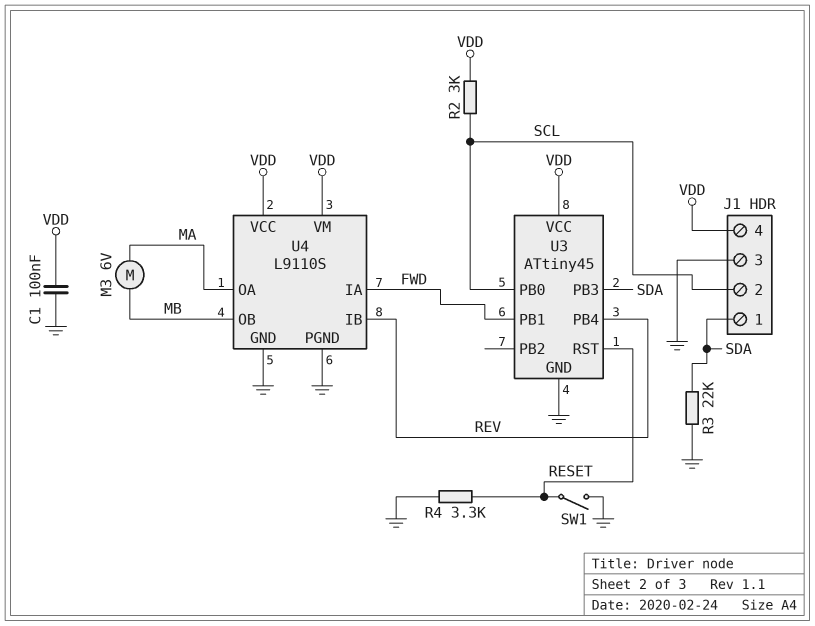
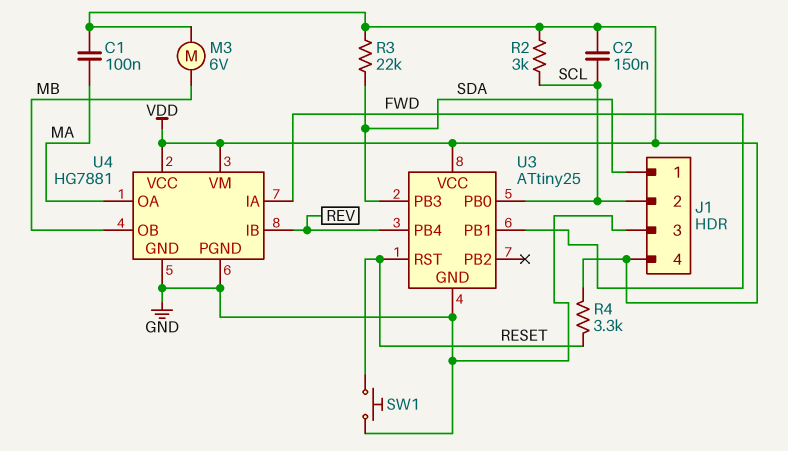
C1: 100nF (GND, VDD) -> 100nF (MA, VDD)
C2: none -> 150nF (SCL, VDD)
M3: motor 6V (MA, MB) -> motor 6V (MB, VDD)
R3: 22k (GND, SDA) -> 22k (SDA, VDD)
R4: 3.3k (GND, RESET) -> 3.3k (RESET, VDD)
SW1: switch (GND, RESET) -> button (GND, RESET)
U3: ATtiny45 -> ATtiny25
U4: L9110S -> HG7881

